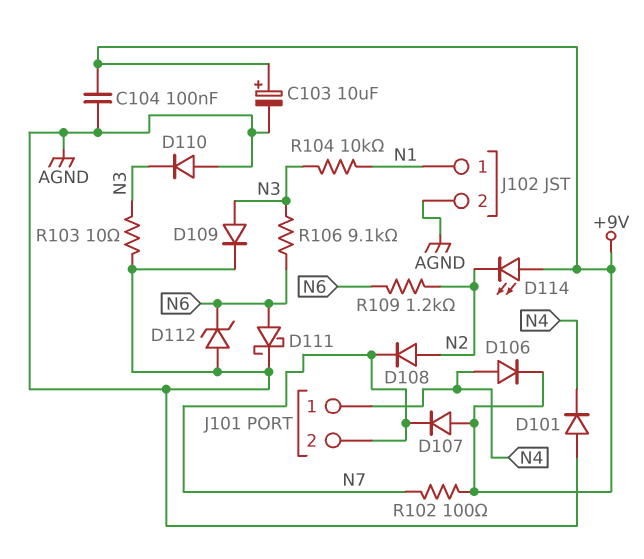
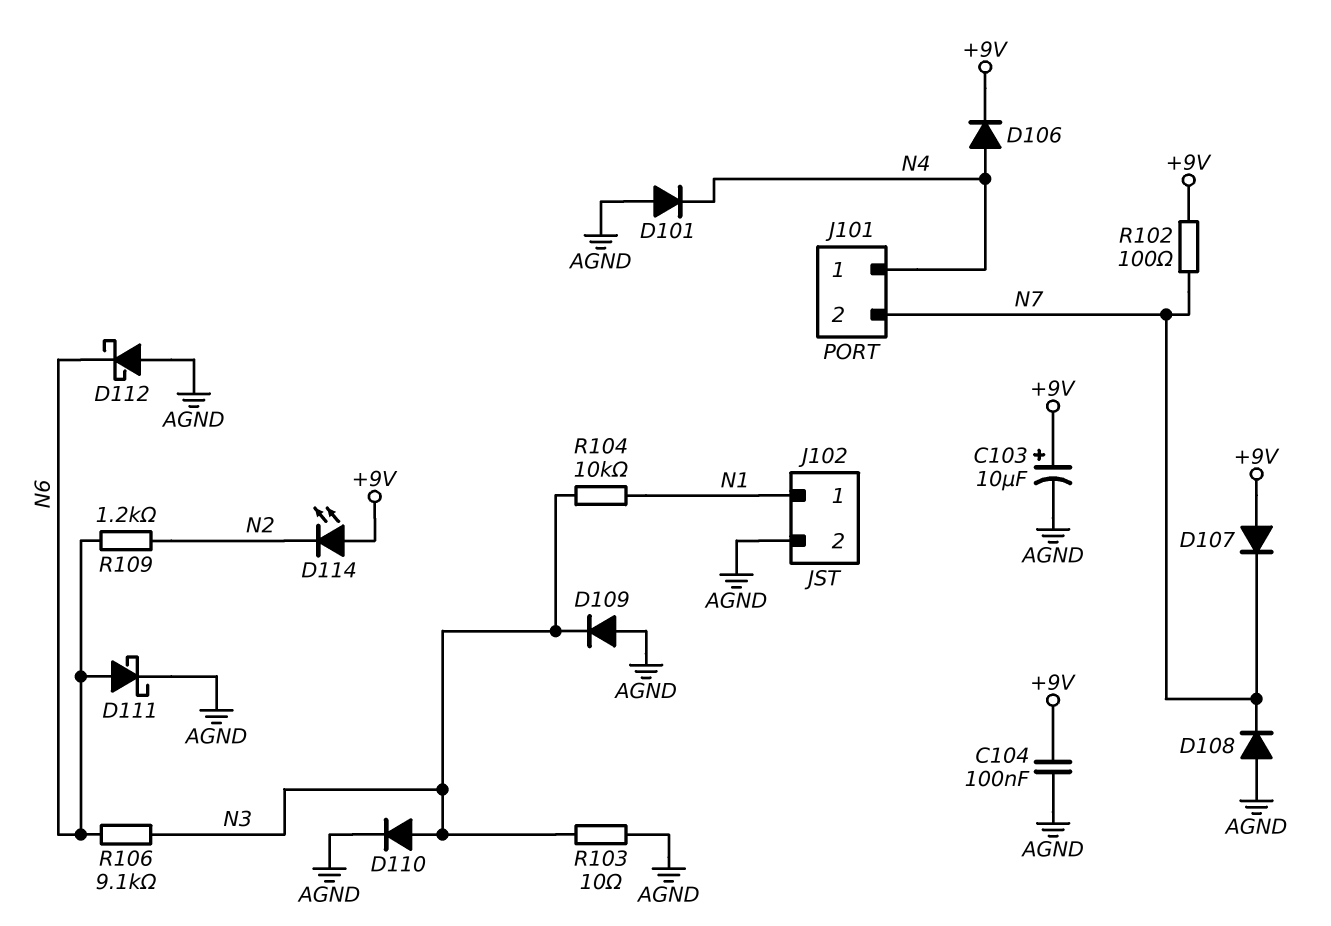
D108: diode (A N2, K N7) -> diode (A AGND, K N7)
D109: diode (A N3, K AGND) -> diode (A AGND, K N3)
D110: diode (A AGND, K N3) -> diode (A N3, K AGND)
D112: zener (A AGND, K N6) -> schottky (A AGND, K N6)

